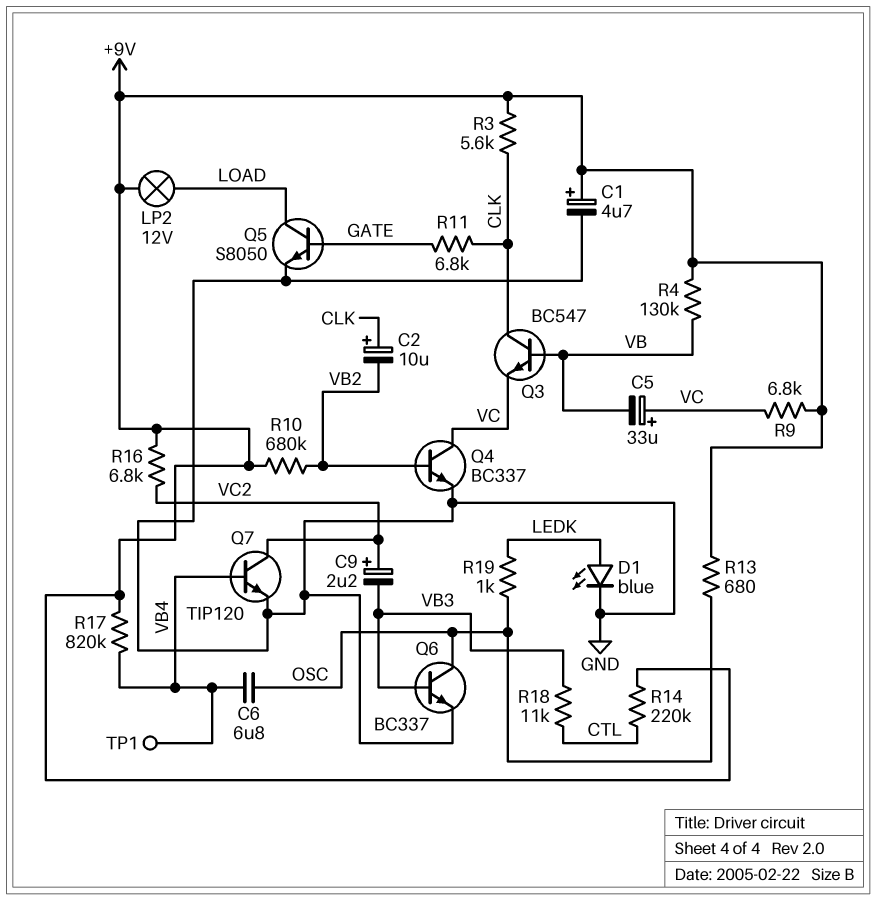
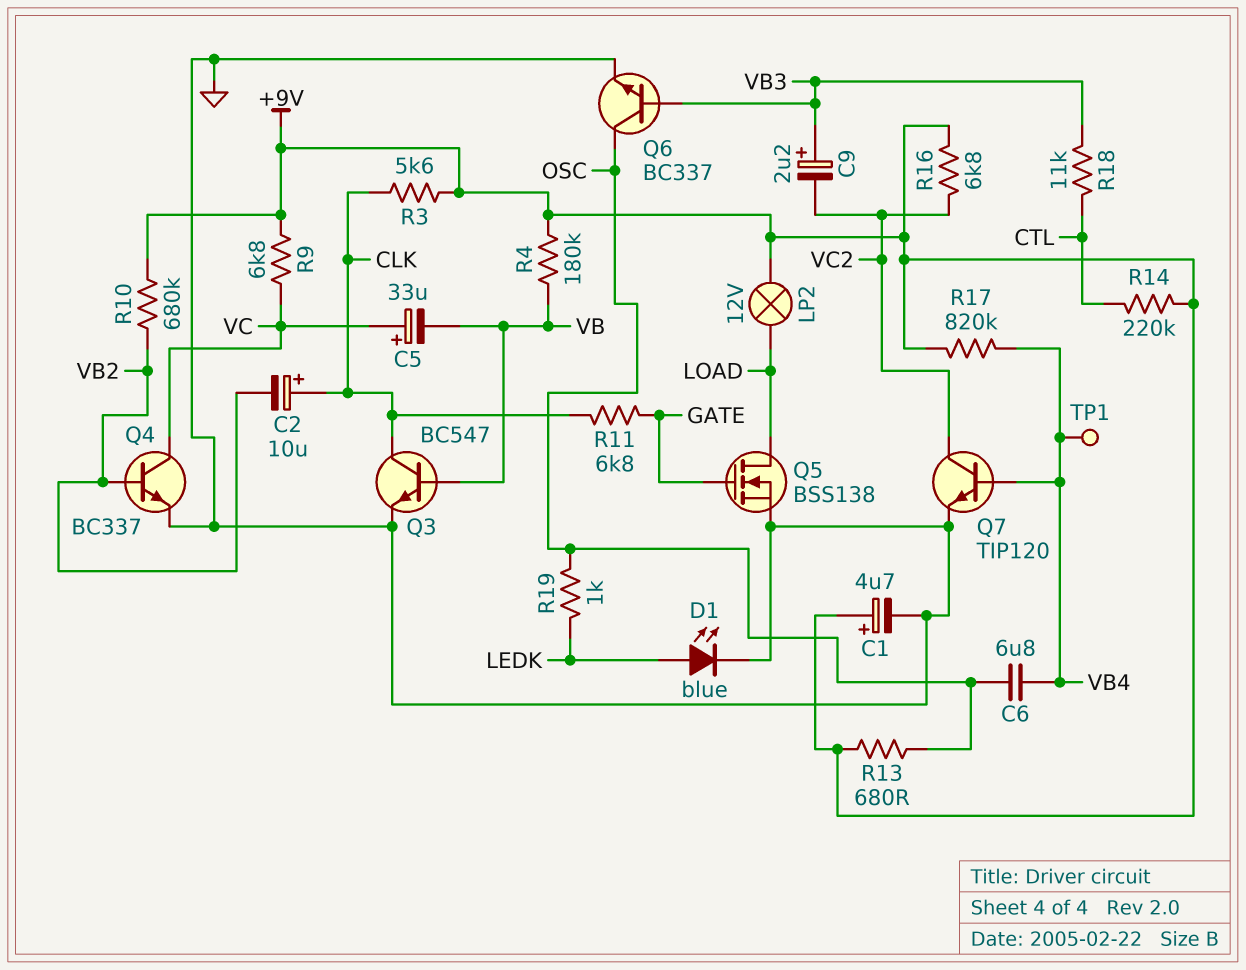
C9: 2.2uF (plus VC2, minus VB3) -> 2.2uF (plus VB3, minus VC2)
Q3: NPN BC547 (B VB, C CLK, E VC) -> NPN BC547 (B VB, C CLK, E GND)
Q5: NPN S8050 (B GATE, C LOAD, E GND) -> NMOS BSS138 (G GATE, D LOAD, S GND)
R4: 130k (+9V, VB) -> 180k (+9V, VB)

